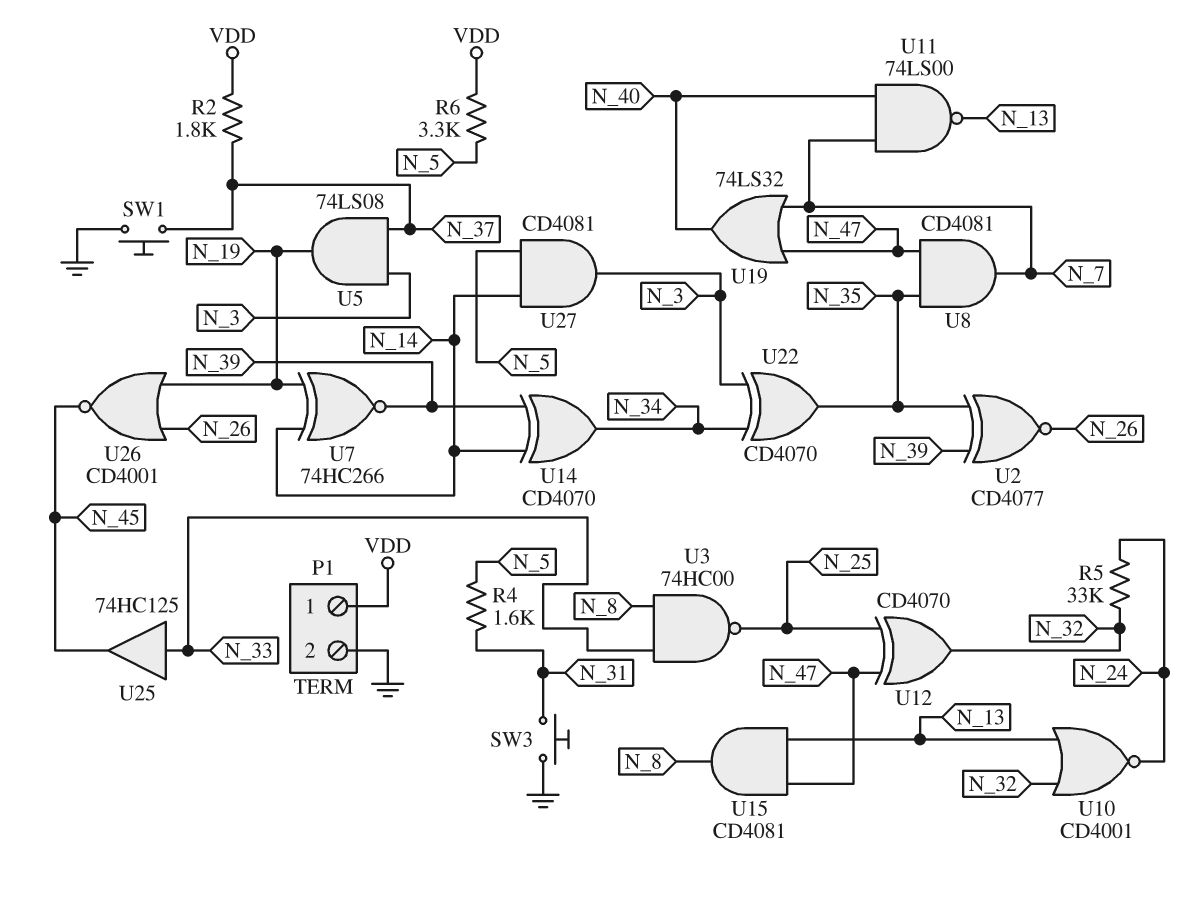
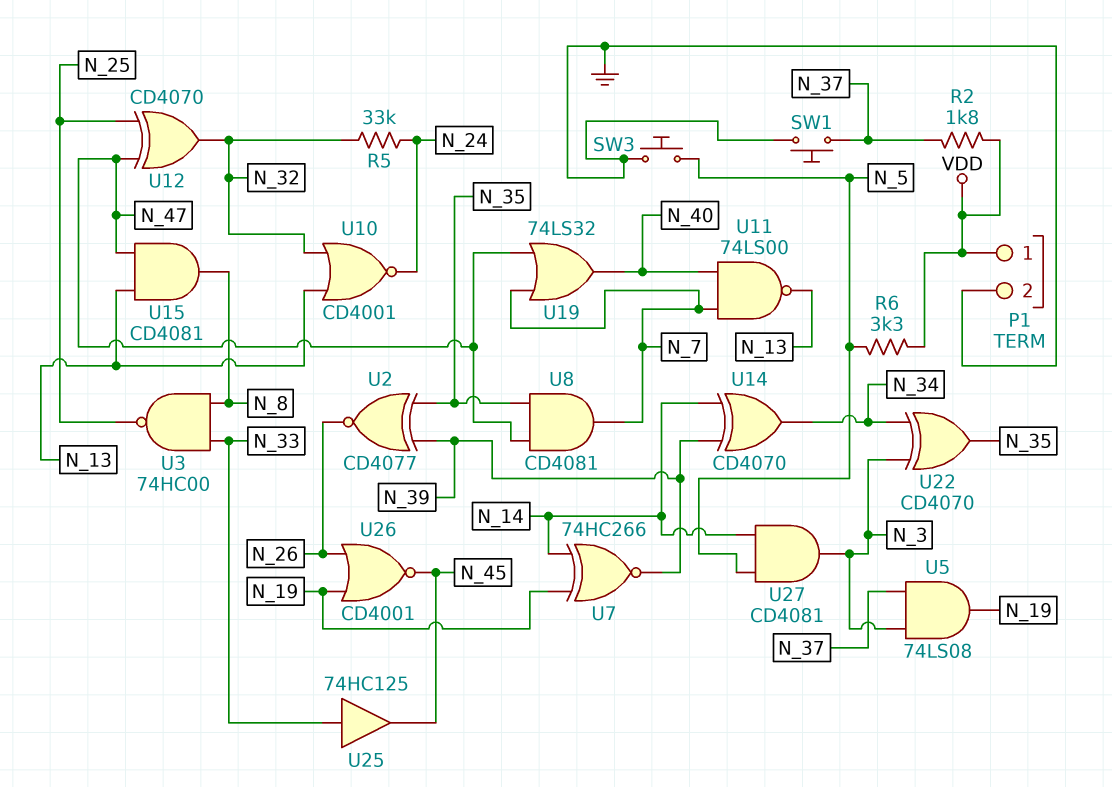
R4: 1.6k (N_5, N_31) -> none
SW3: button (GND, N_31) -> button (GND, N_5)

